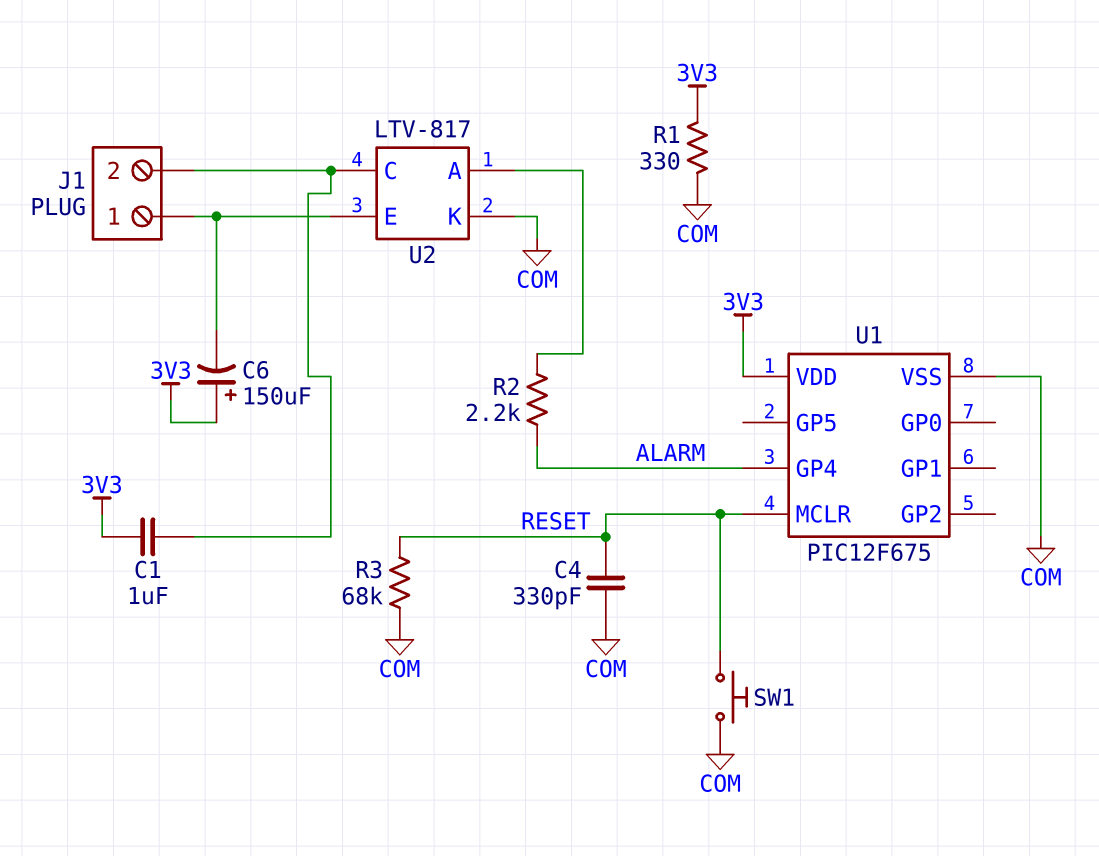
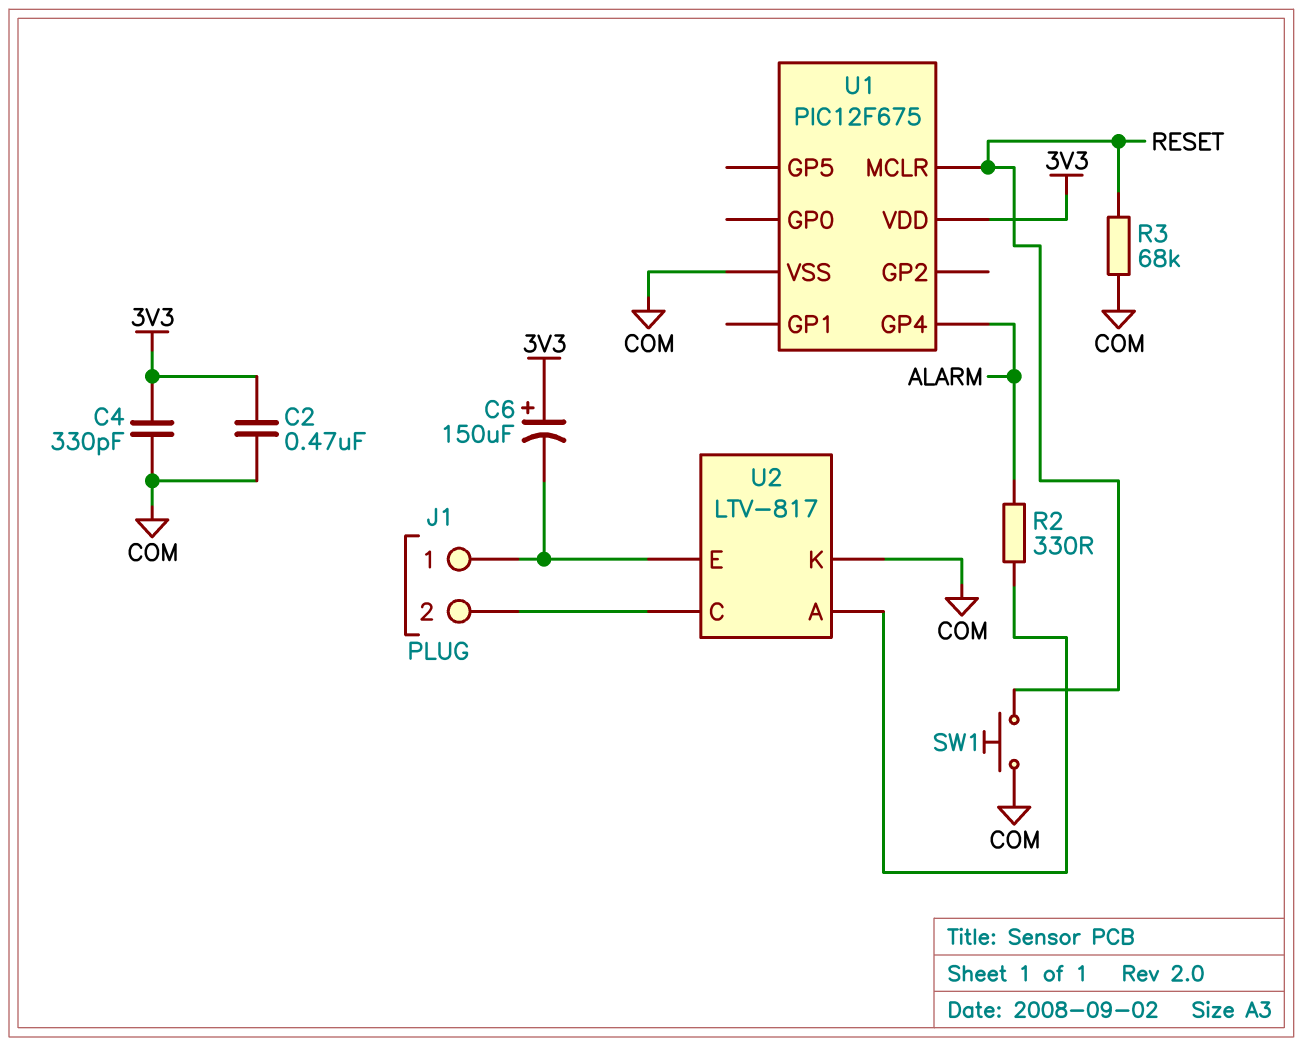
C1: 1uF (3V3, J1/2) -> none
C2: none -> 470nF (3V3, COM)
C4: 330pF (COM, RESET) -> 330pF (3V3, COM)
R1: 330 (3V3, COM) -> none
R2: 2.2k (ALARM, U2/A) -> 330 (ALARM, U2/A)

